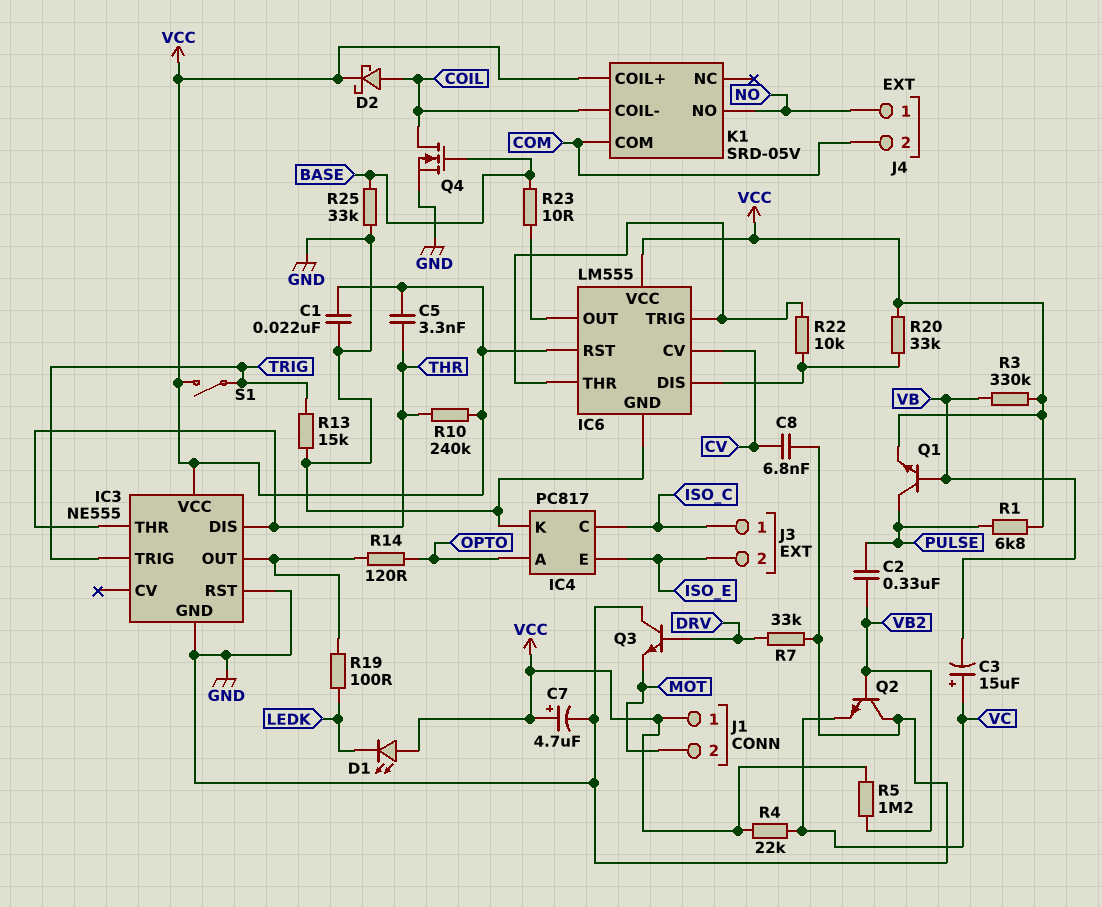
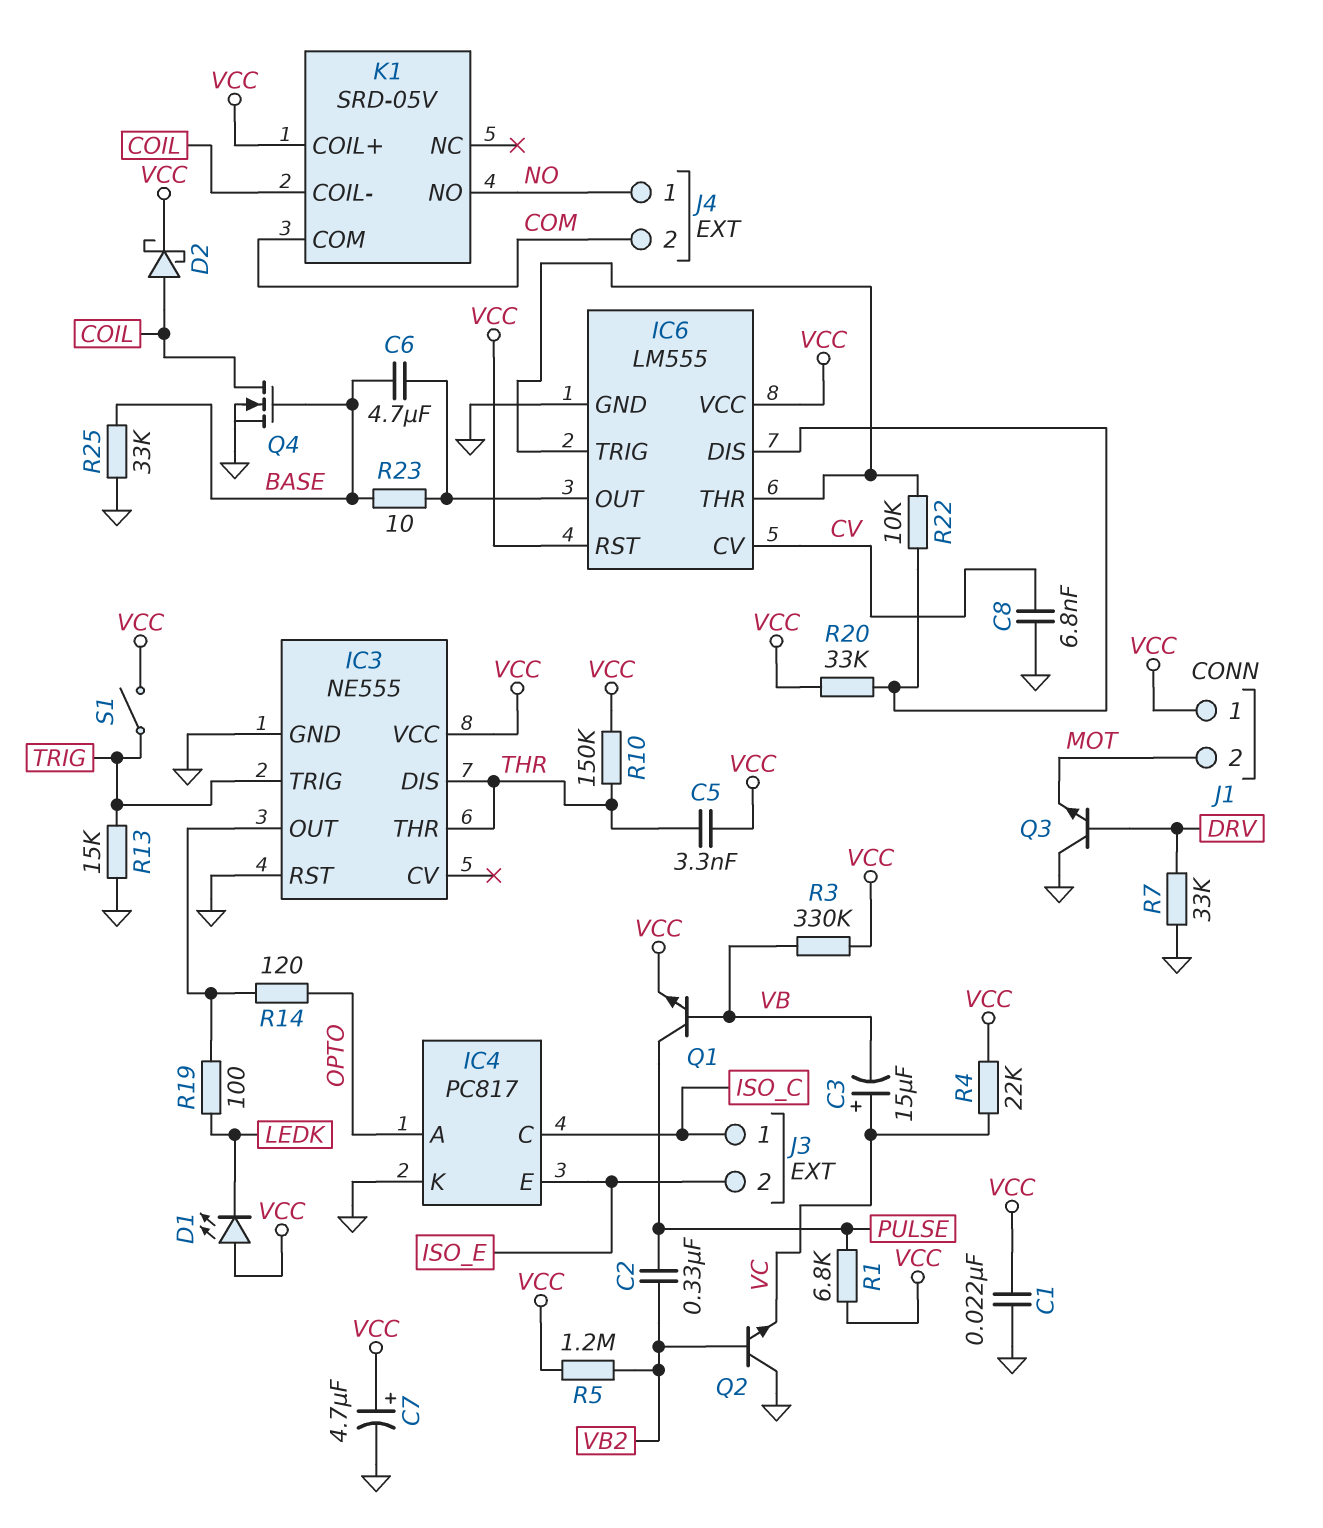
C6: none -> 4.7uF (BASE, IC6/OUT)
R10: 240k (THR, VCC) -> 150k (THR, VCC)

